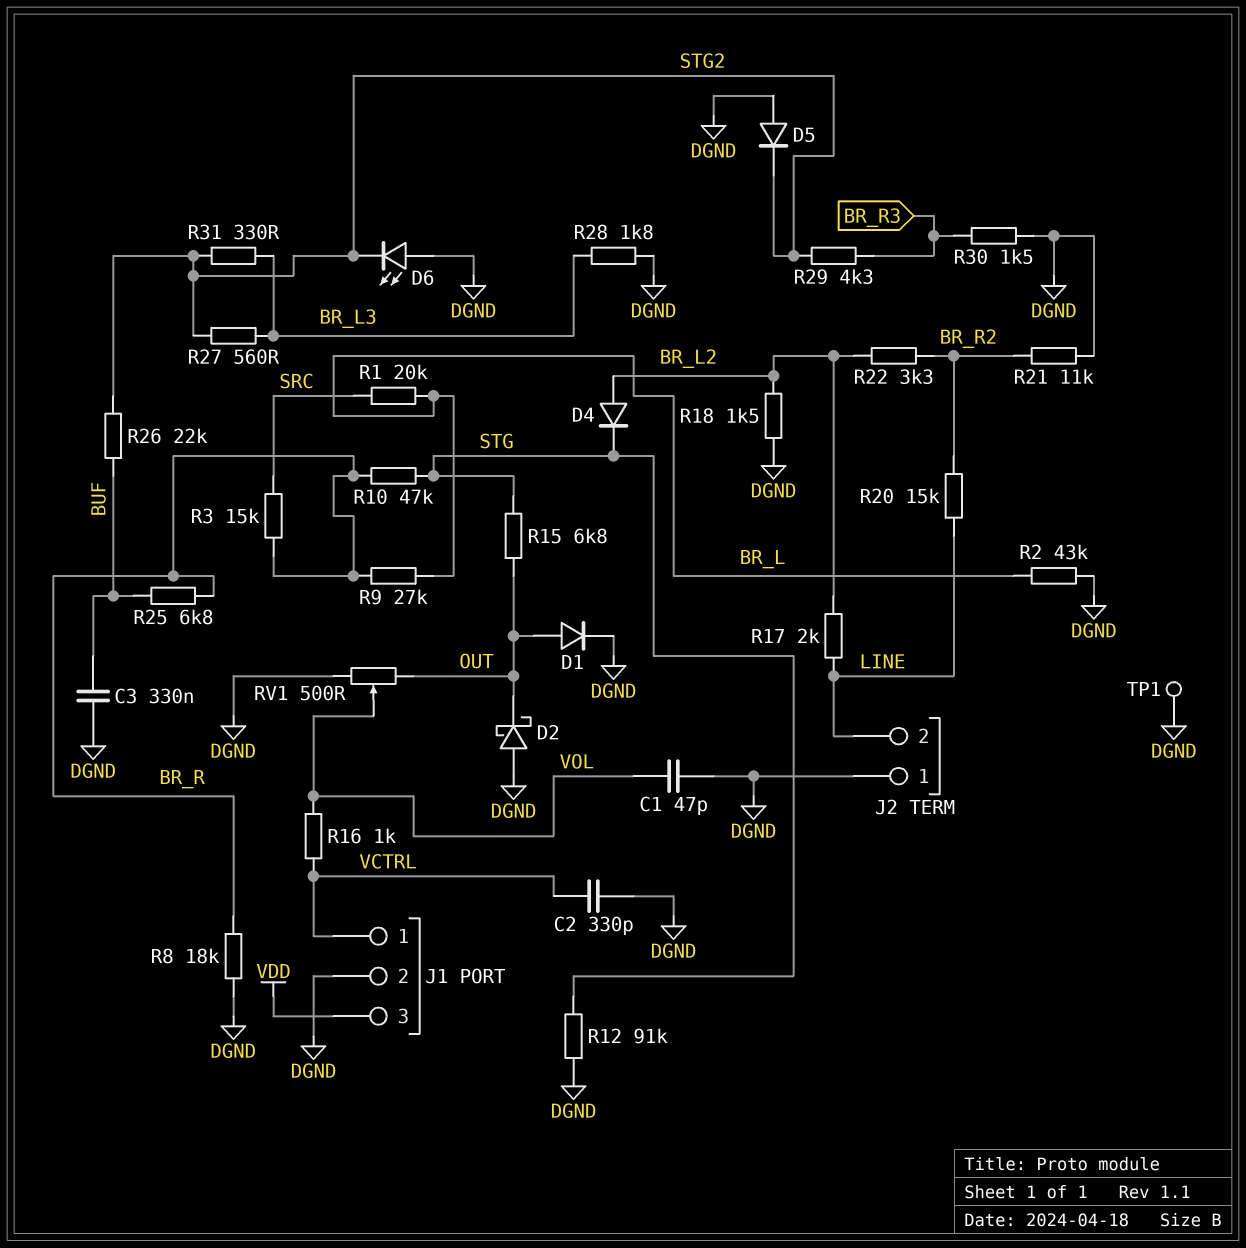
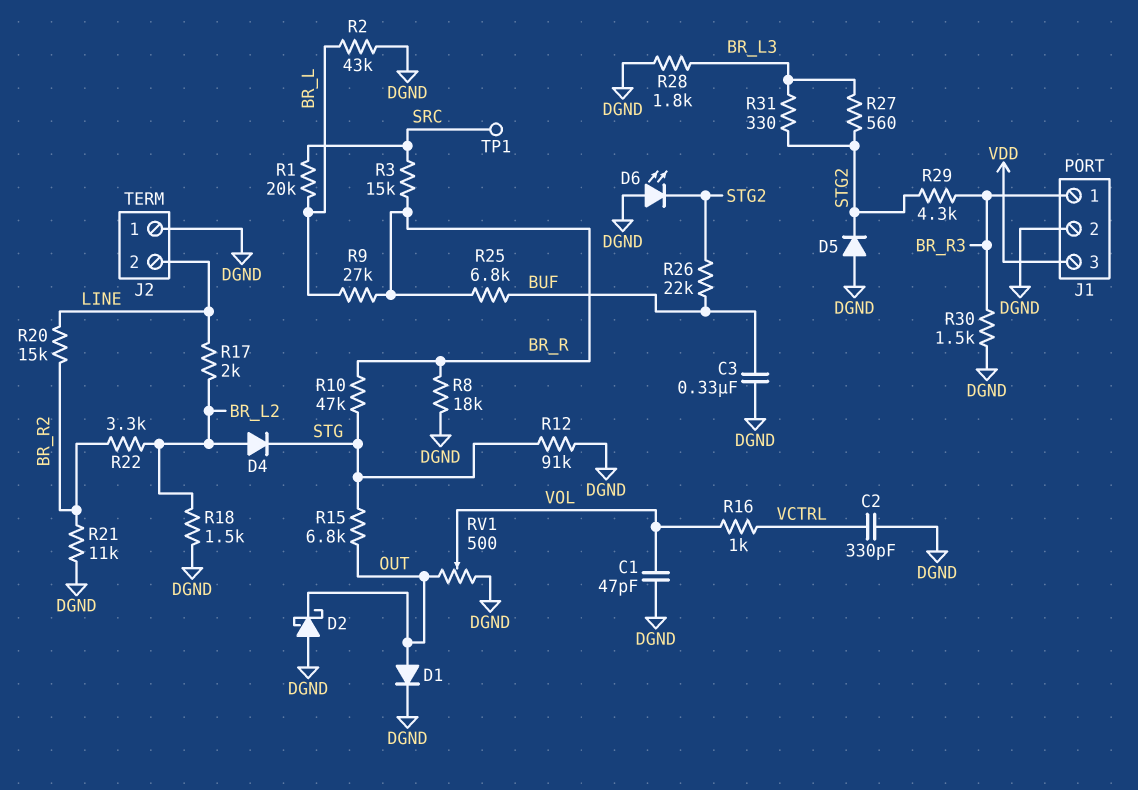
J1 pin 1: VCTRL -> BR_R3
TP1: test point (DGND) -> test point (SRC)

